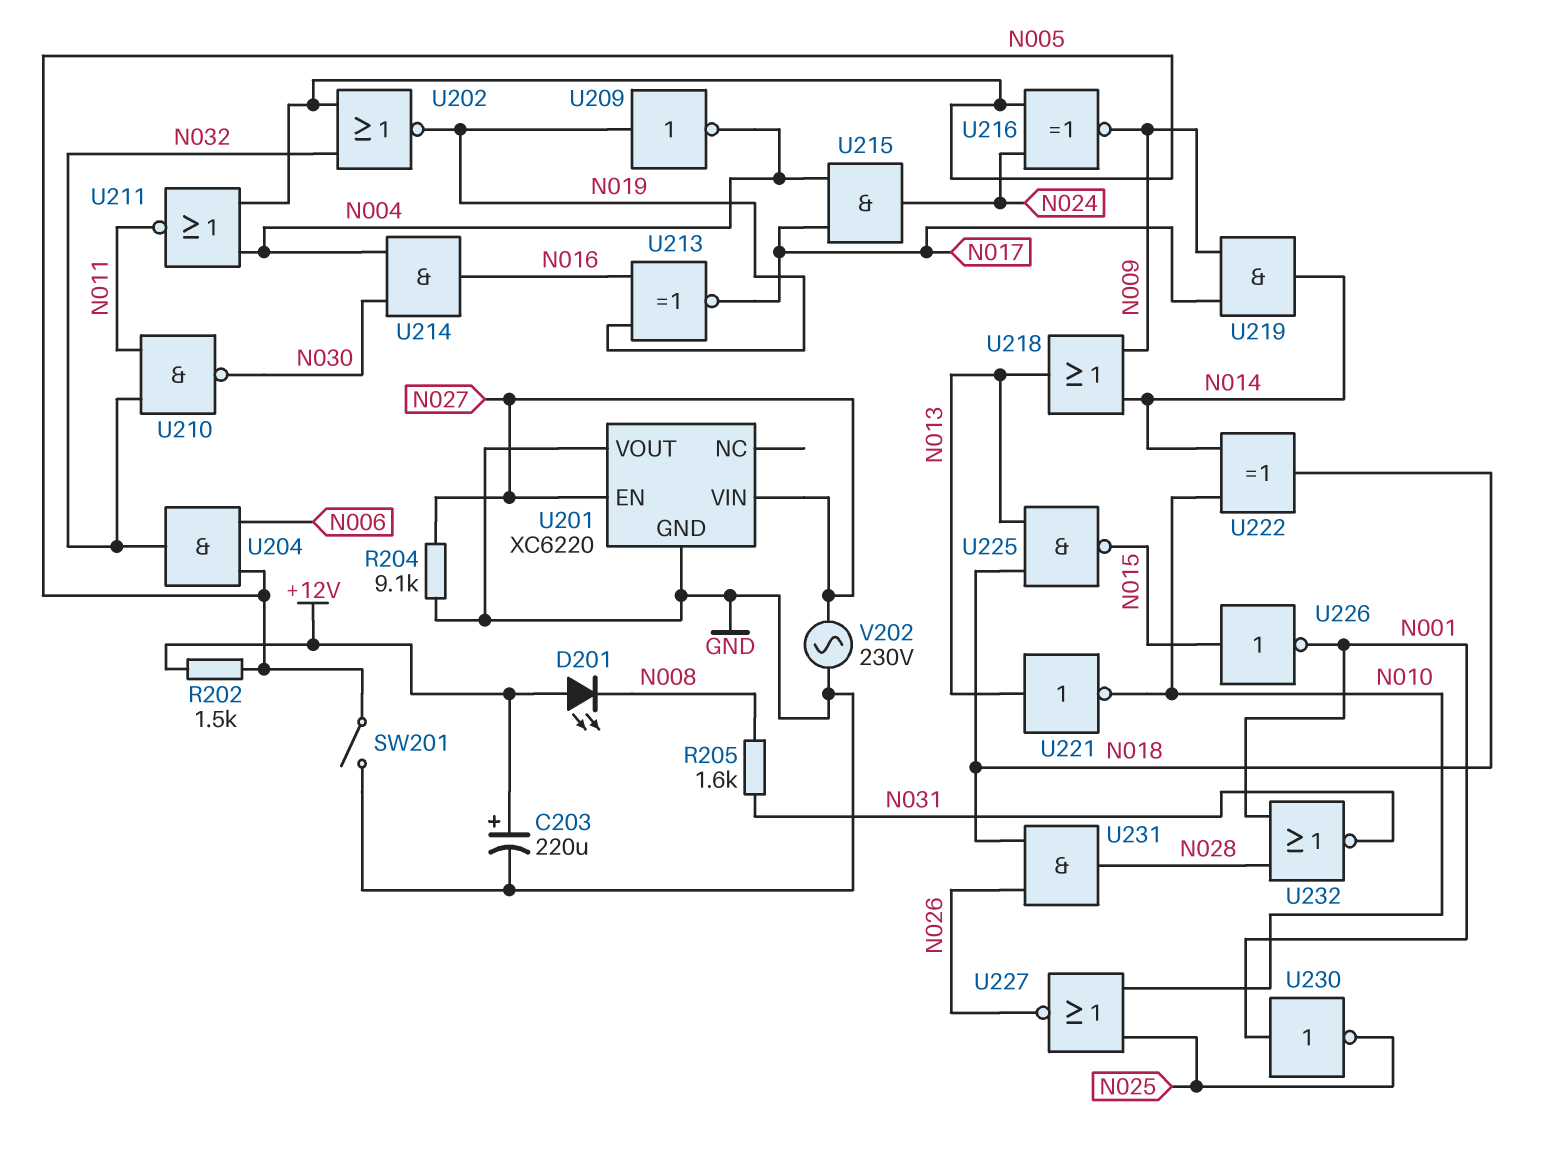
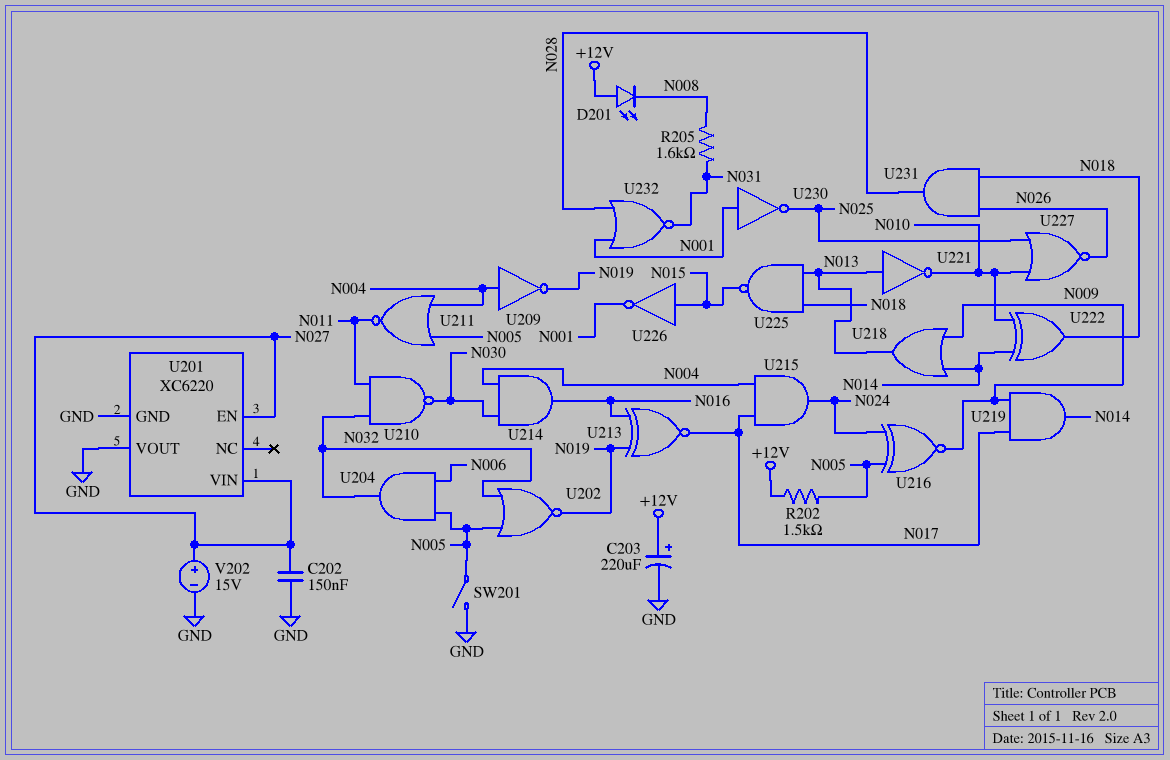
C202: none -> 150nF (GND, N027)
R204: 9.1k (GND, N027) -> none
U209: NOT (in N019, out N004) -> NOT (in N004, out N019)
V202: AC 230V (GND, N027) -> 15V (plus N027, minus GND)

